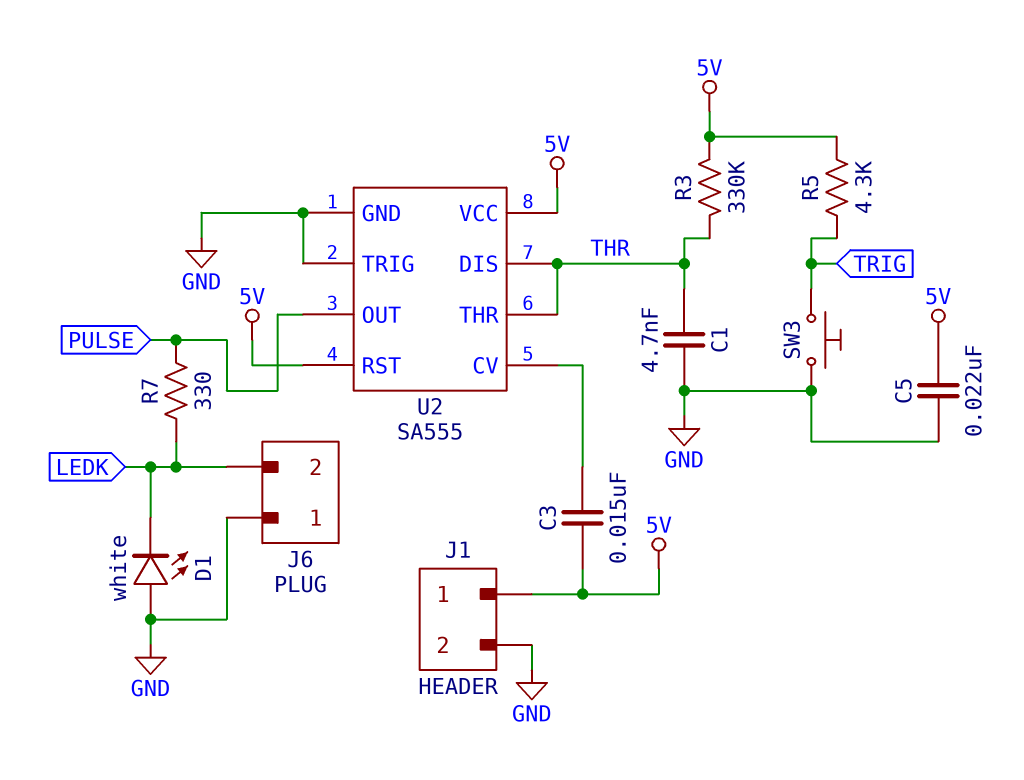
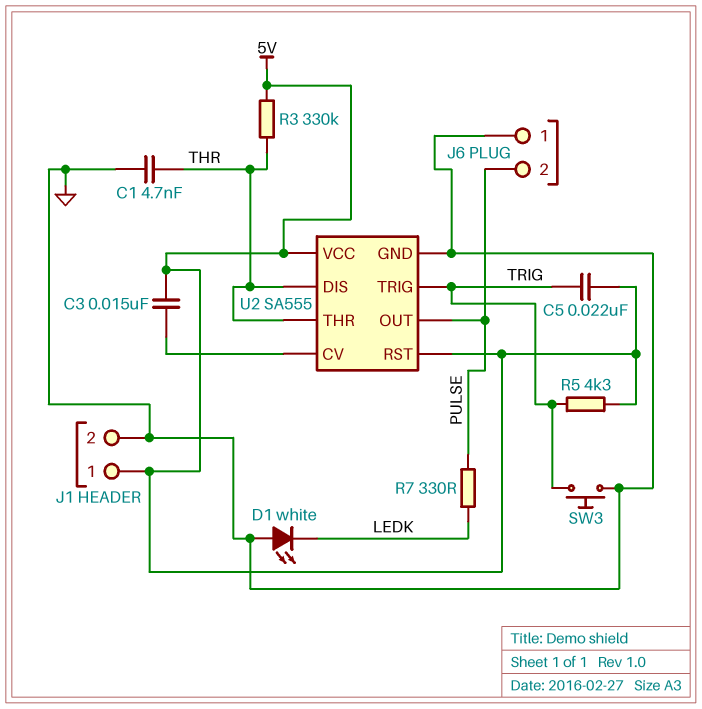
C5: 22nF (5V, GND) -> 22nF (5V, TRIG)
J6 pin 2: LEDK -> PULSE
U2 pin TRIG: GND -> TRIG

